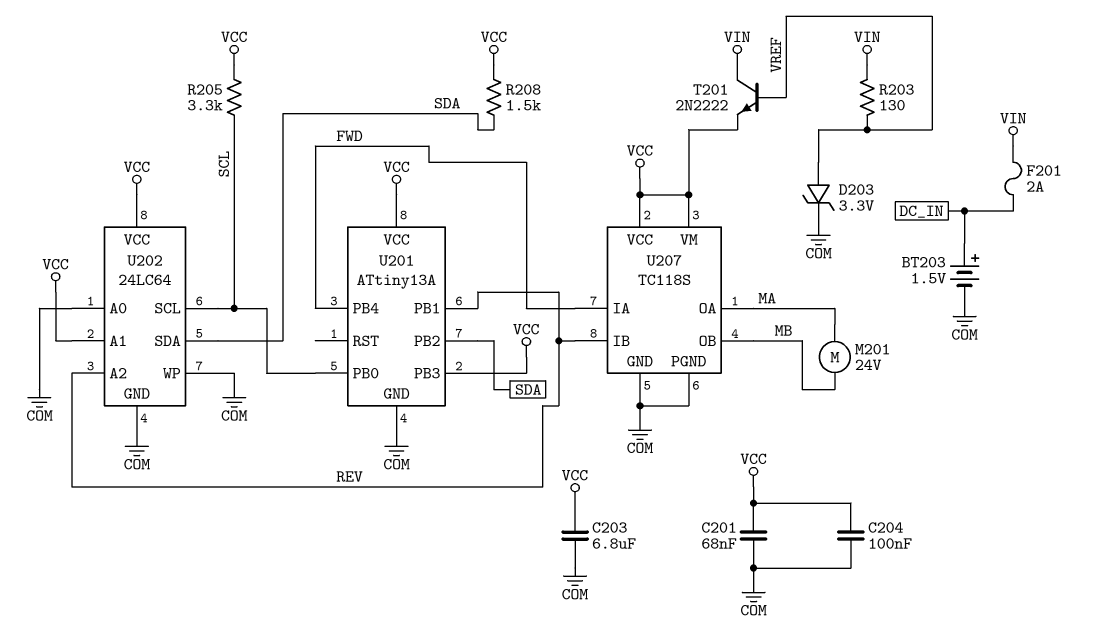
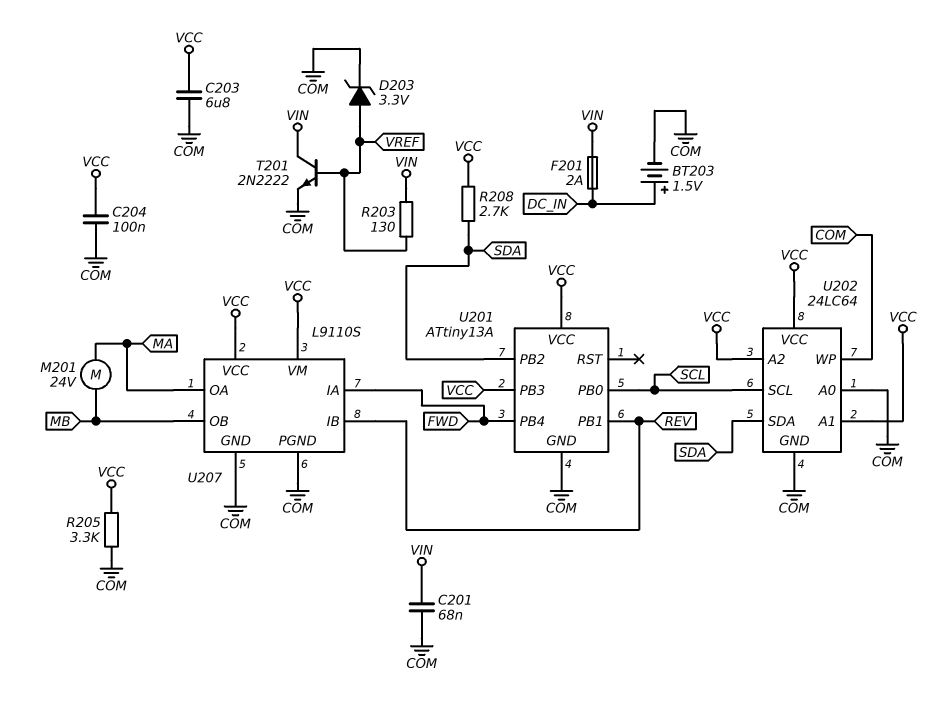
C201: 68nF (COM, VCC) -> 68nF (COM, VIN)
R205: 3.3k (SCL, VCC) -> 3.3k (COM, VCC)
R208: 1.5k (SDA, VCC) -> 2.7k (SDA, VCC)
T201: NPN 2N2222 (B VREF, C VIN, E VCC) -> NPN 2N2222 (B VREF, C VIN, E COM)
U202 pin A2: REV -> VCC
U207: TC118S -> L9110S

